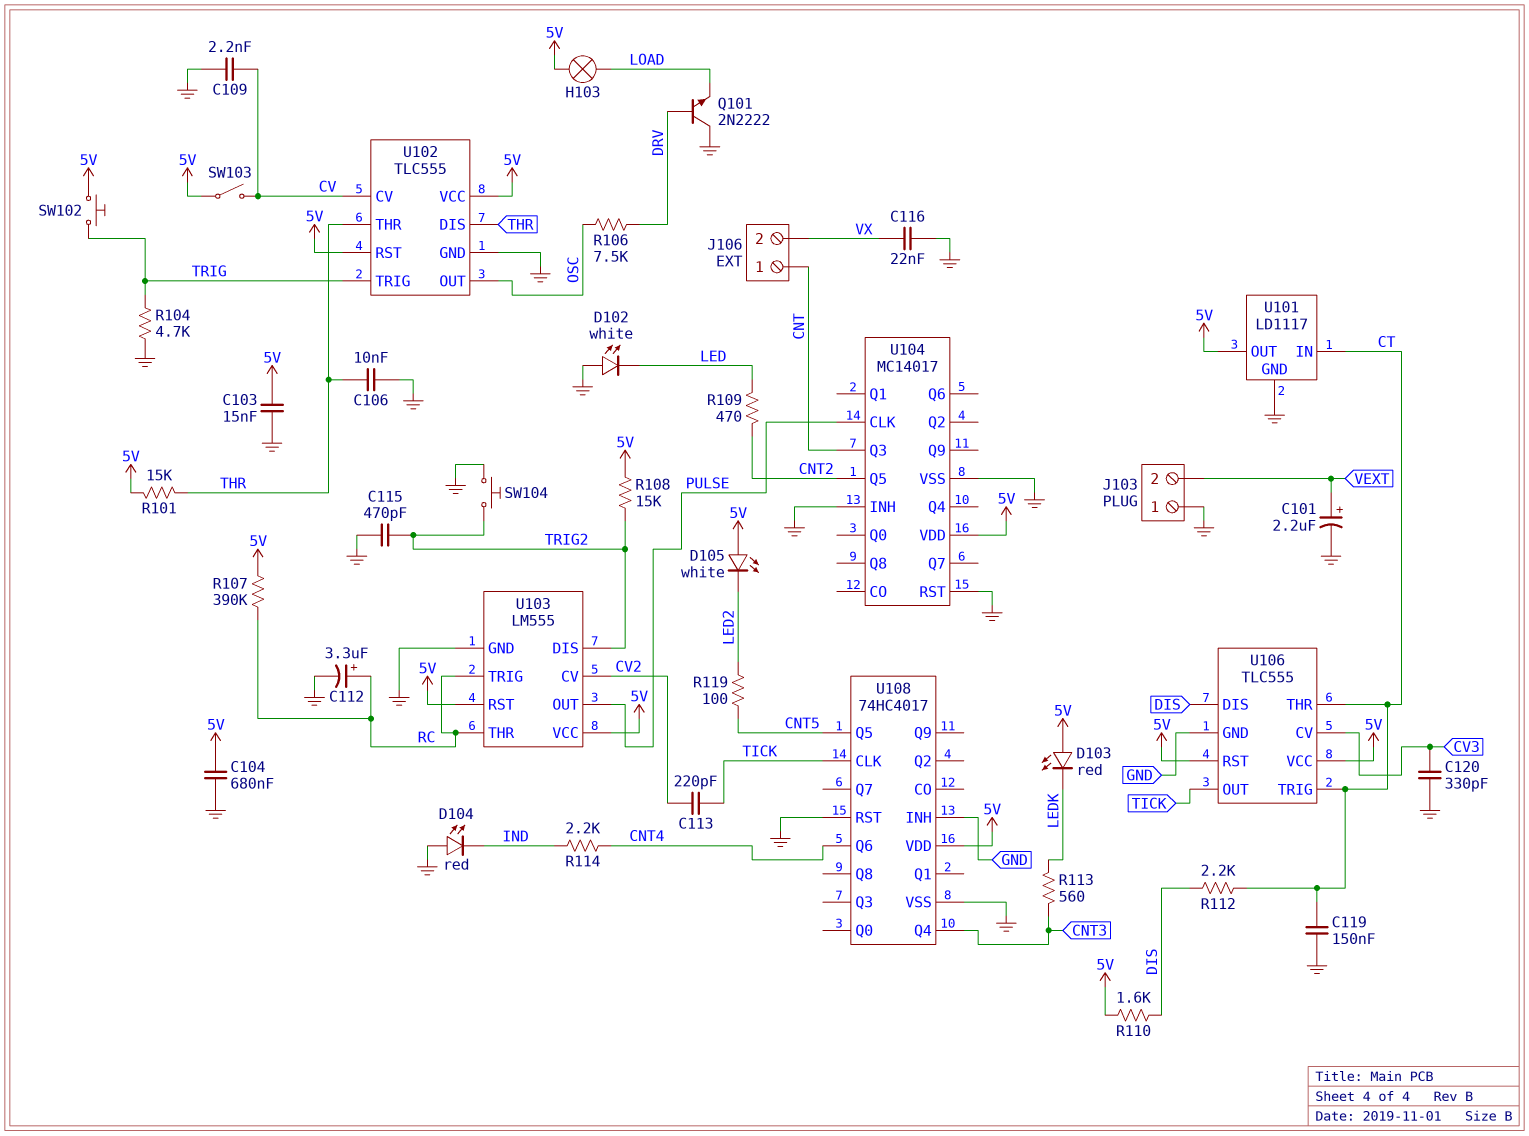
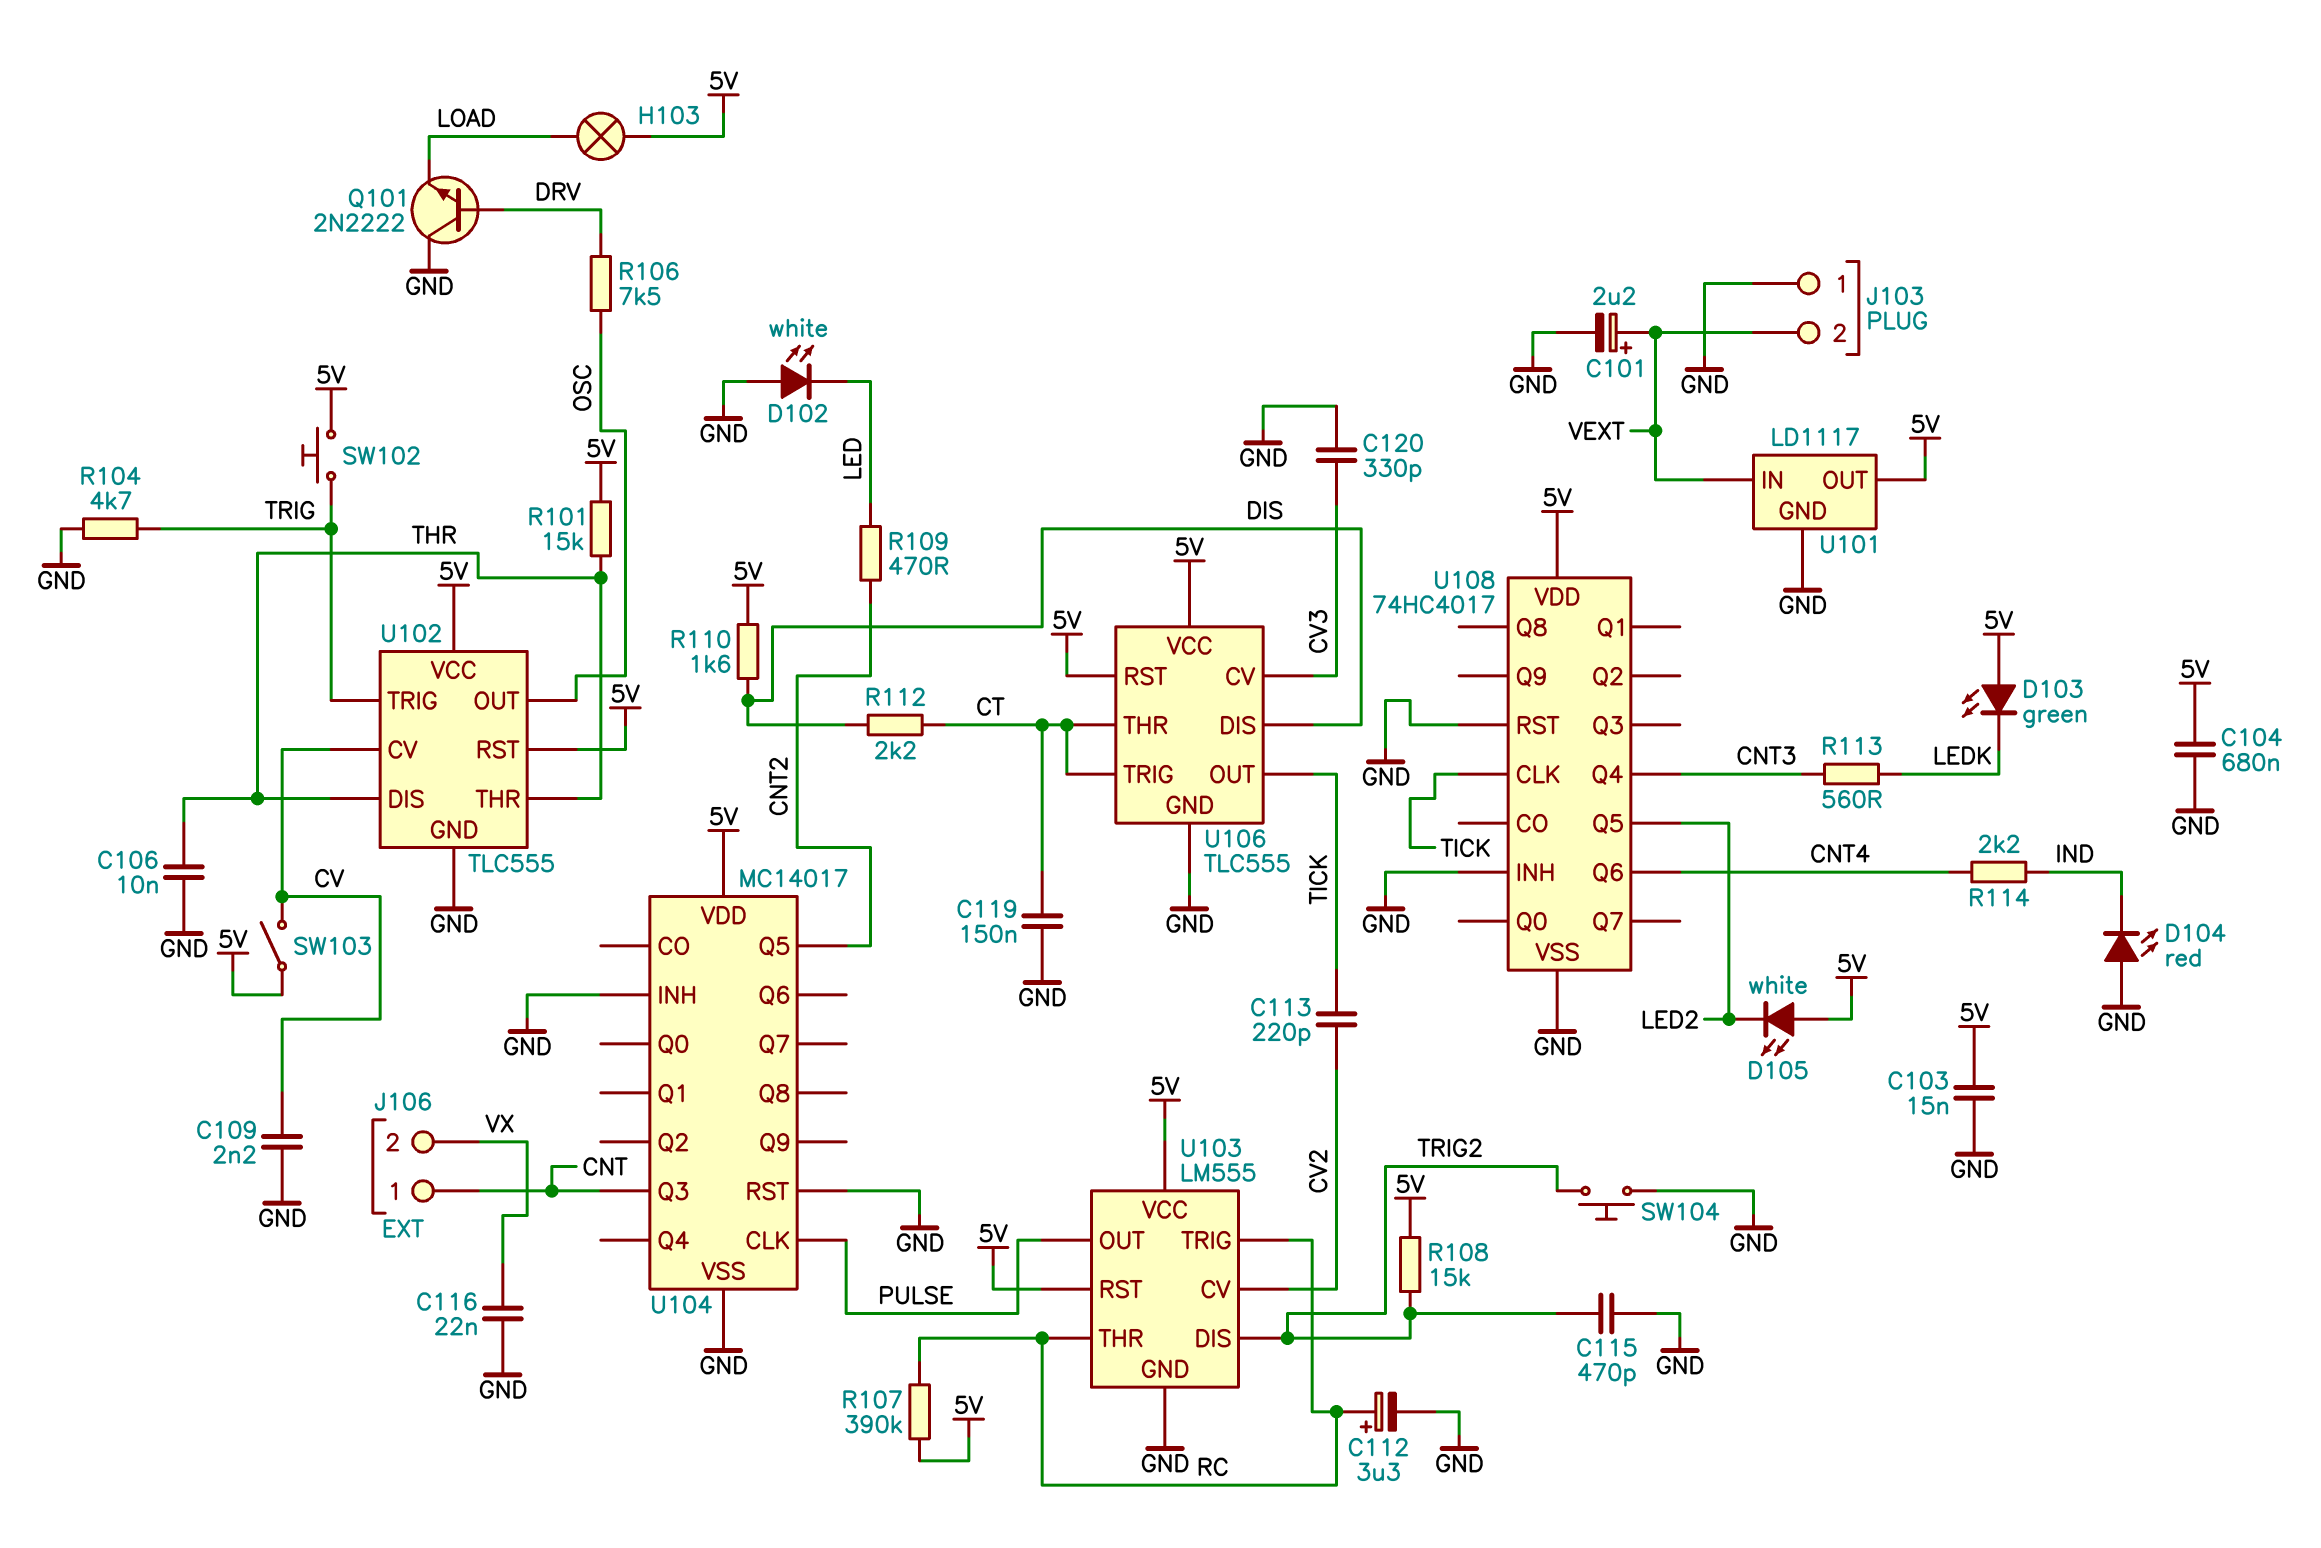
D103: LED red (A 5V, K LEDK) -> LED green (A 5V, K LEDK)
R119: 100 (CNT5, LED2) -> none
U101 pin IN: CT -> VEXT
U108 pin Q5: CNT5 -> LED2

